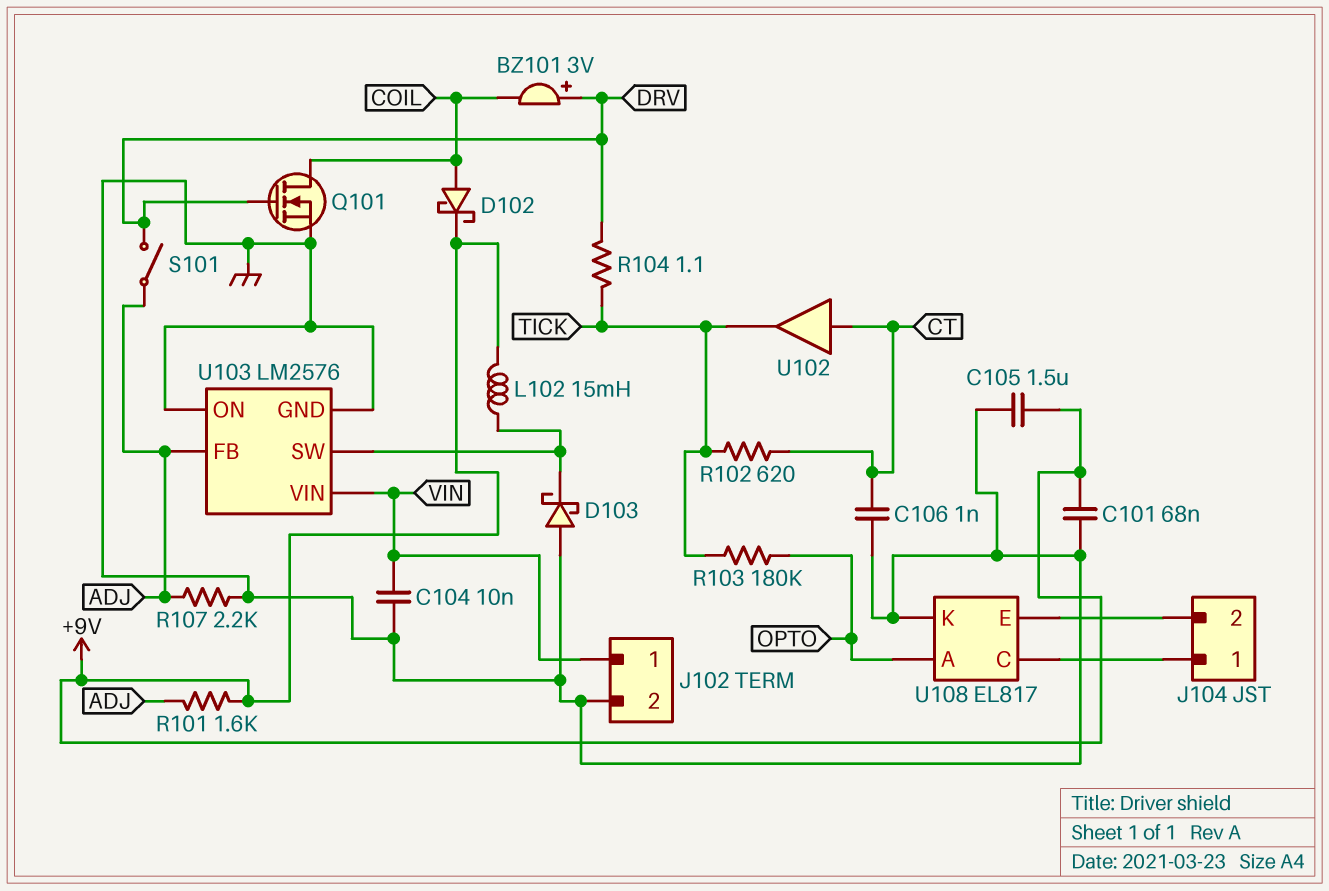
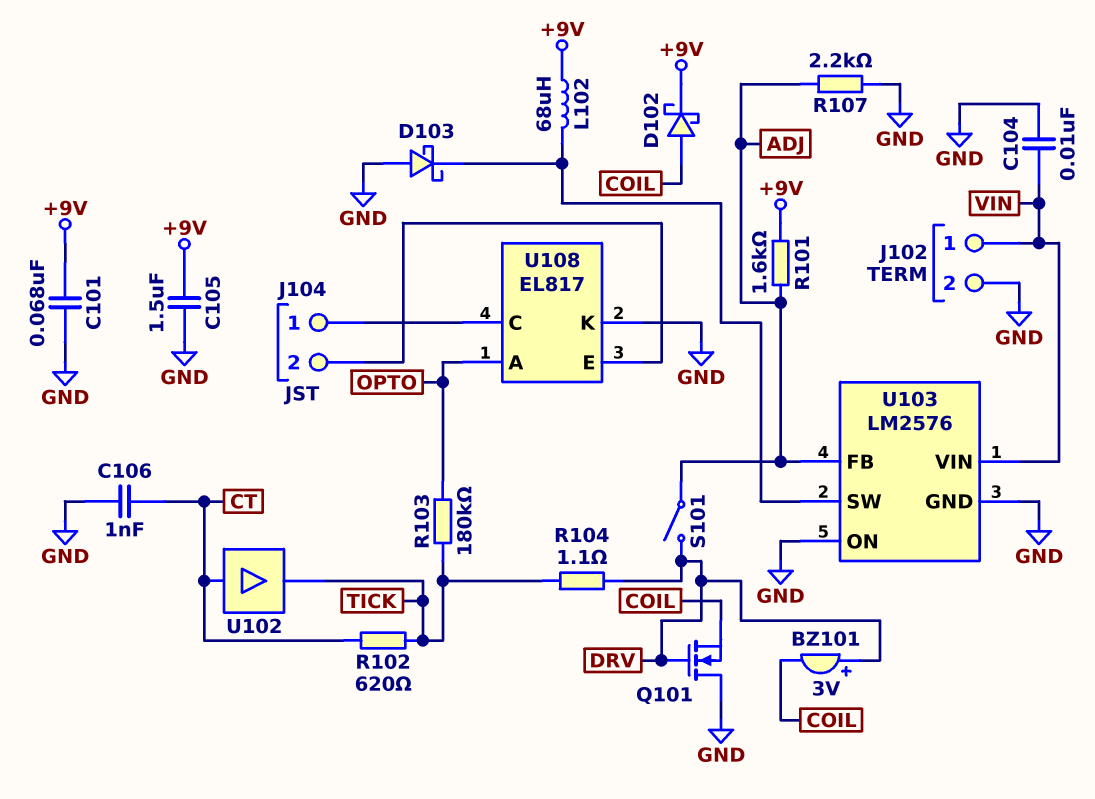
L102: 15mH (+9V, U103/SW) -> 68uH (+9V, U103/SW)
Q101: NMOS (G DRV, D COIL, S GND) -> NMOS (G DRV, D GND, S COIL)

